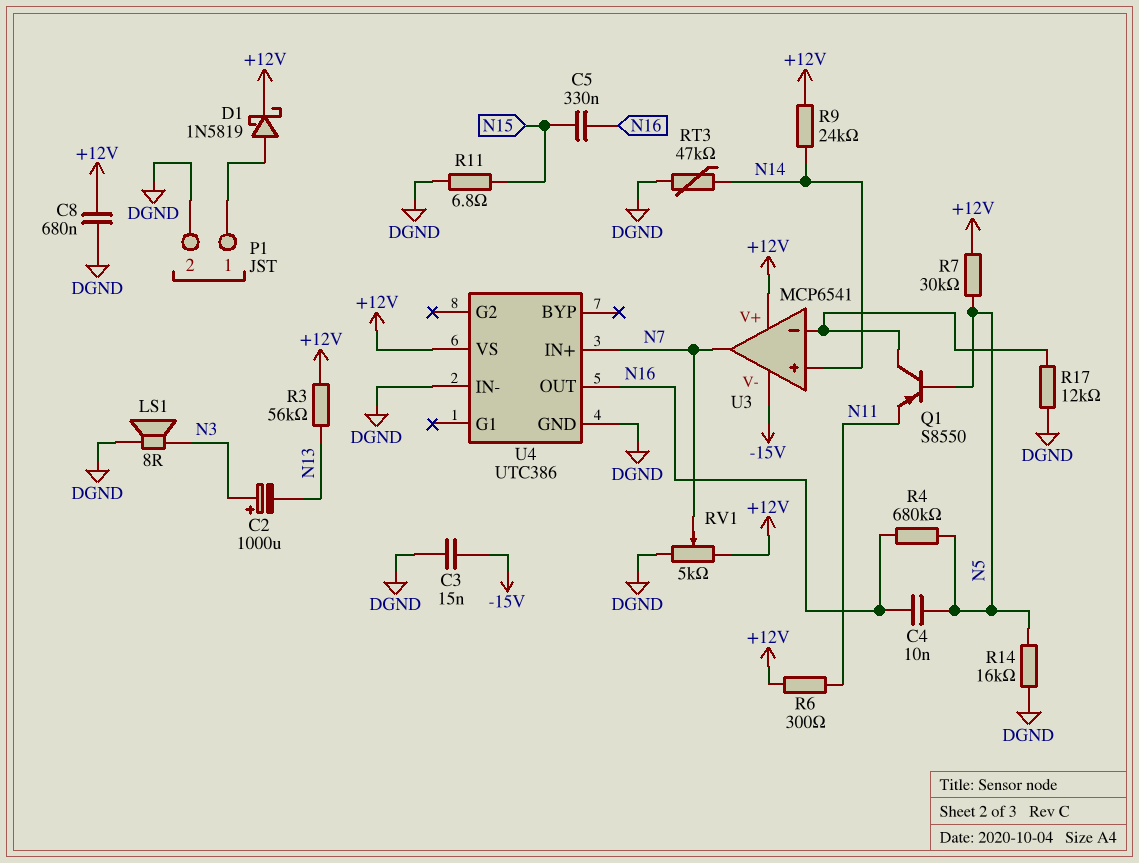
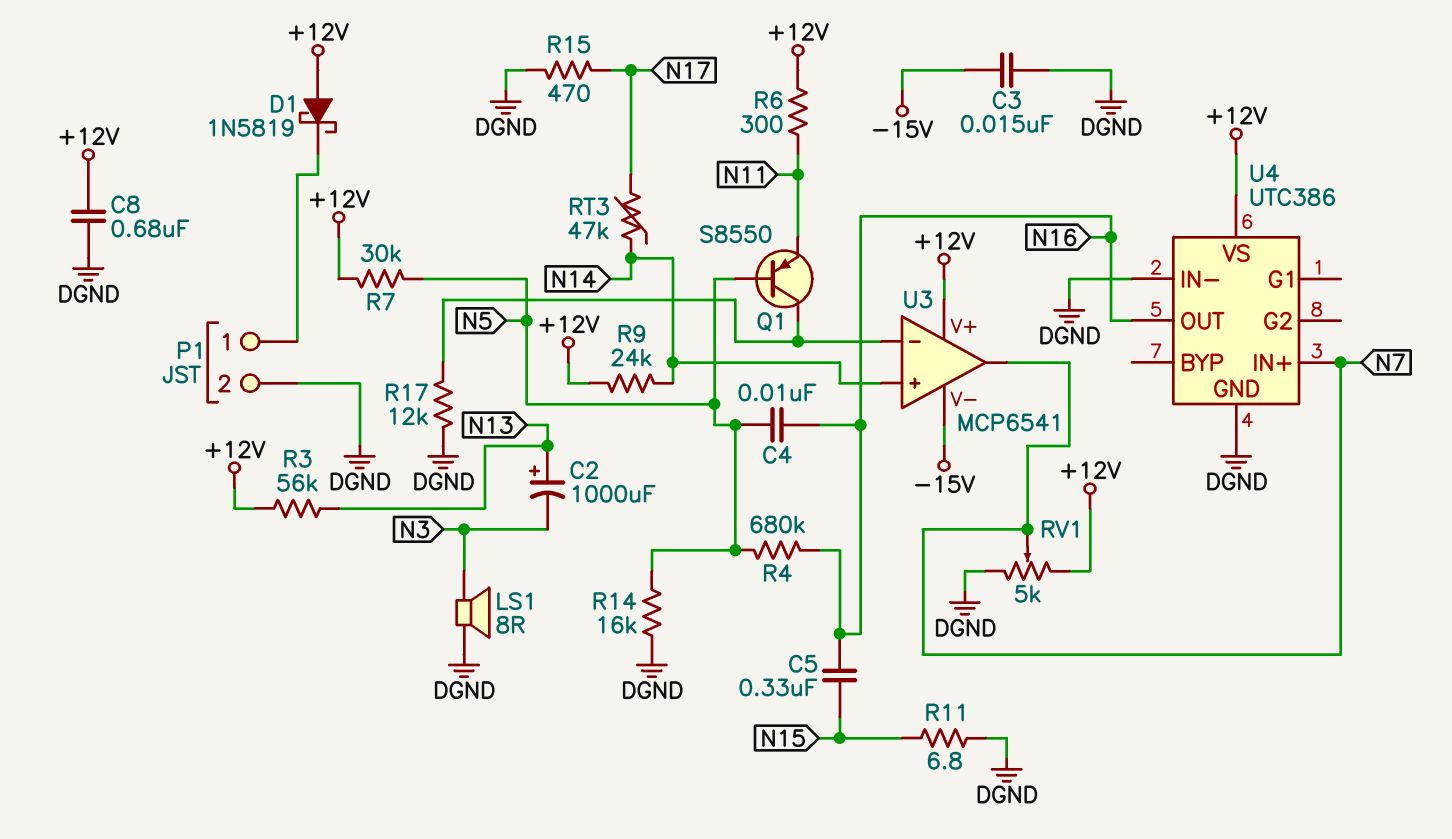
C2: 1000uF (plus N3, minus N13) -> 1000uF (plus N13, minus N3)
D1: schottky 1N5819 (A P1/1, K +12V) -> schottky 1N5819 (A +12V, K P1/1)
R15: none -> 470 (DGND, N17)
RT3: 47k (DGND, N14) -> 47k (N14, N17)

